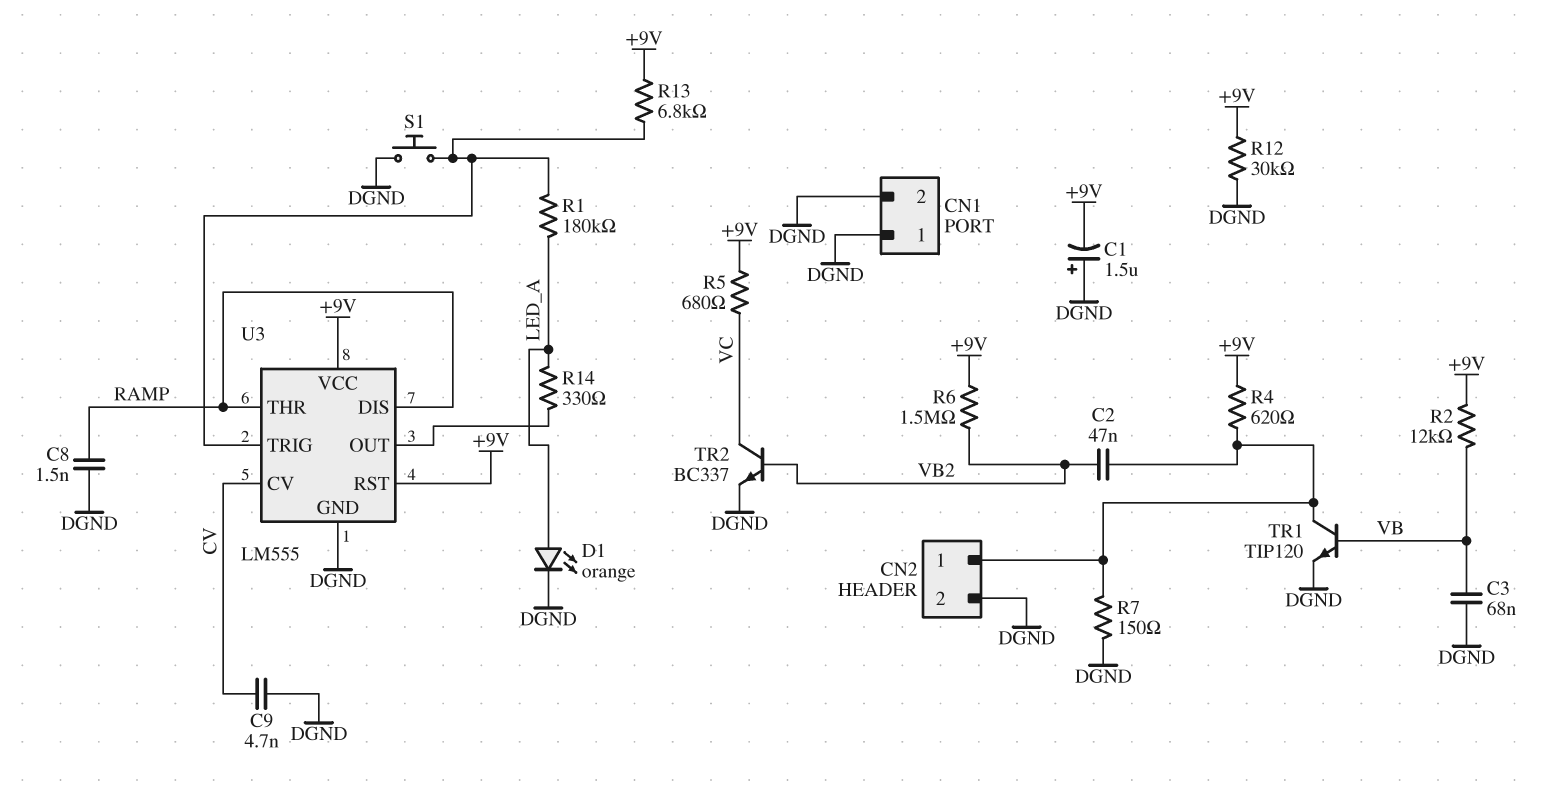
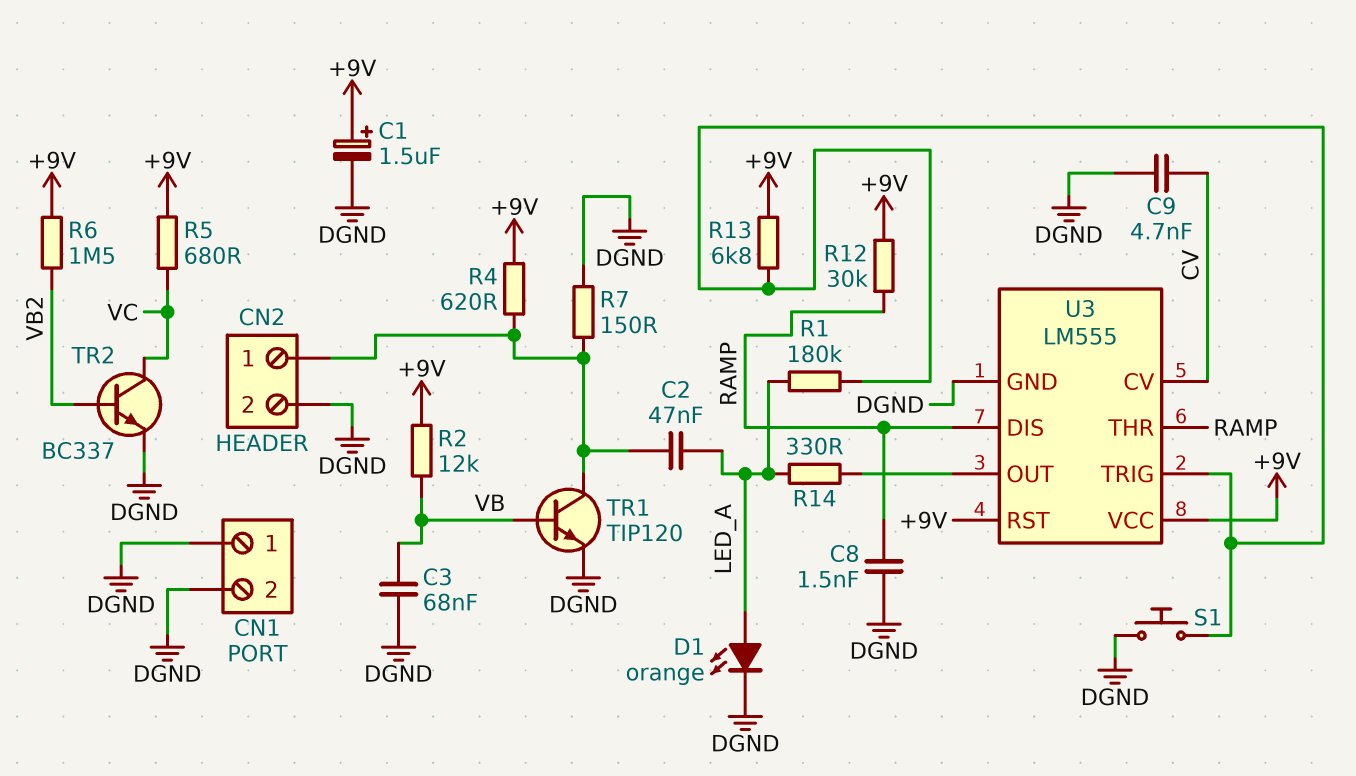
C1: 1.5uF (plus DGND, minus +9V) -> 1.5uF (plus +9V, minus DGND)
C2: 47nF (CN2/1, VB2) -> 47nF (CN2/1, LED_A)
R12: 30k (+9V, DGND) -> 30k (+9V, RAMP)

